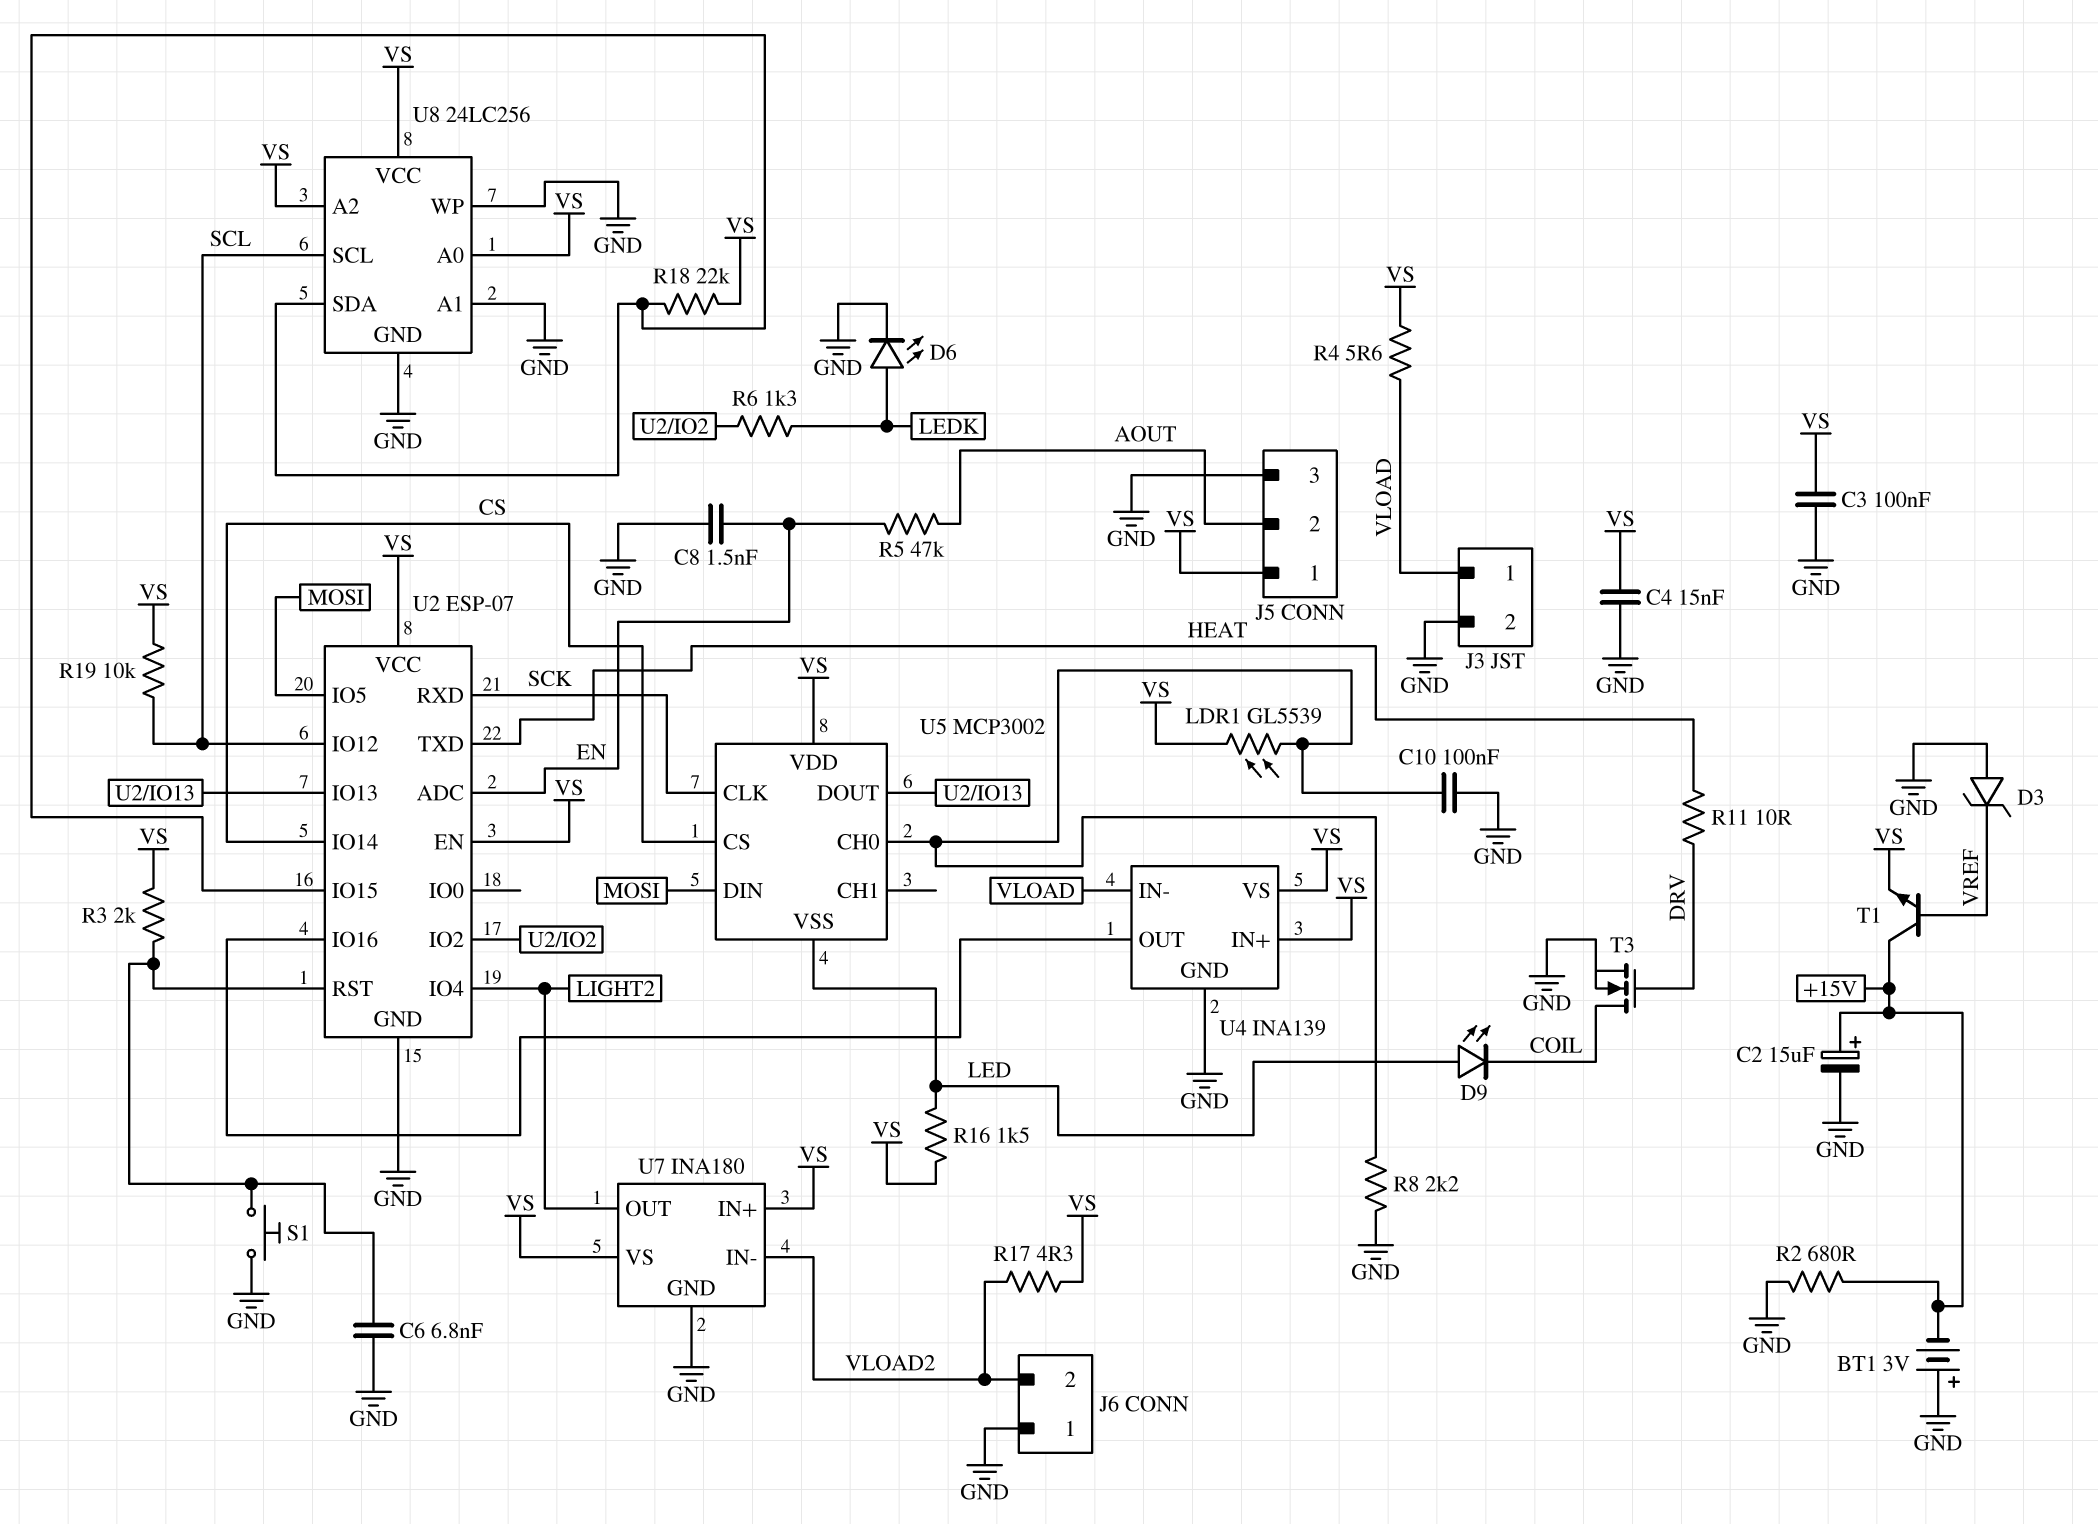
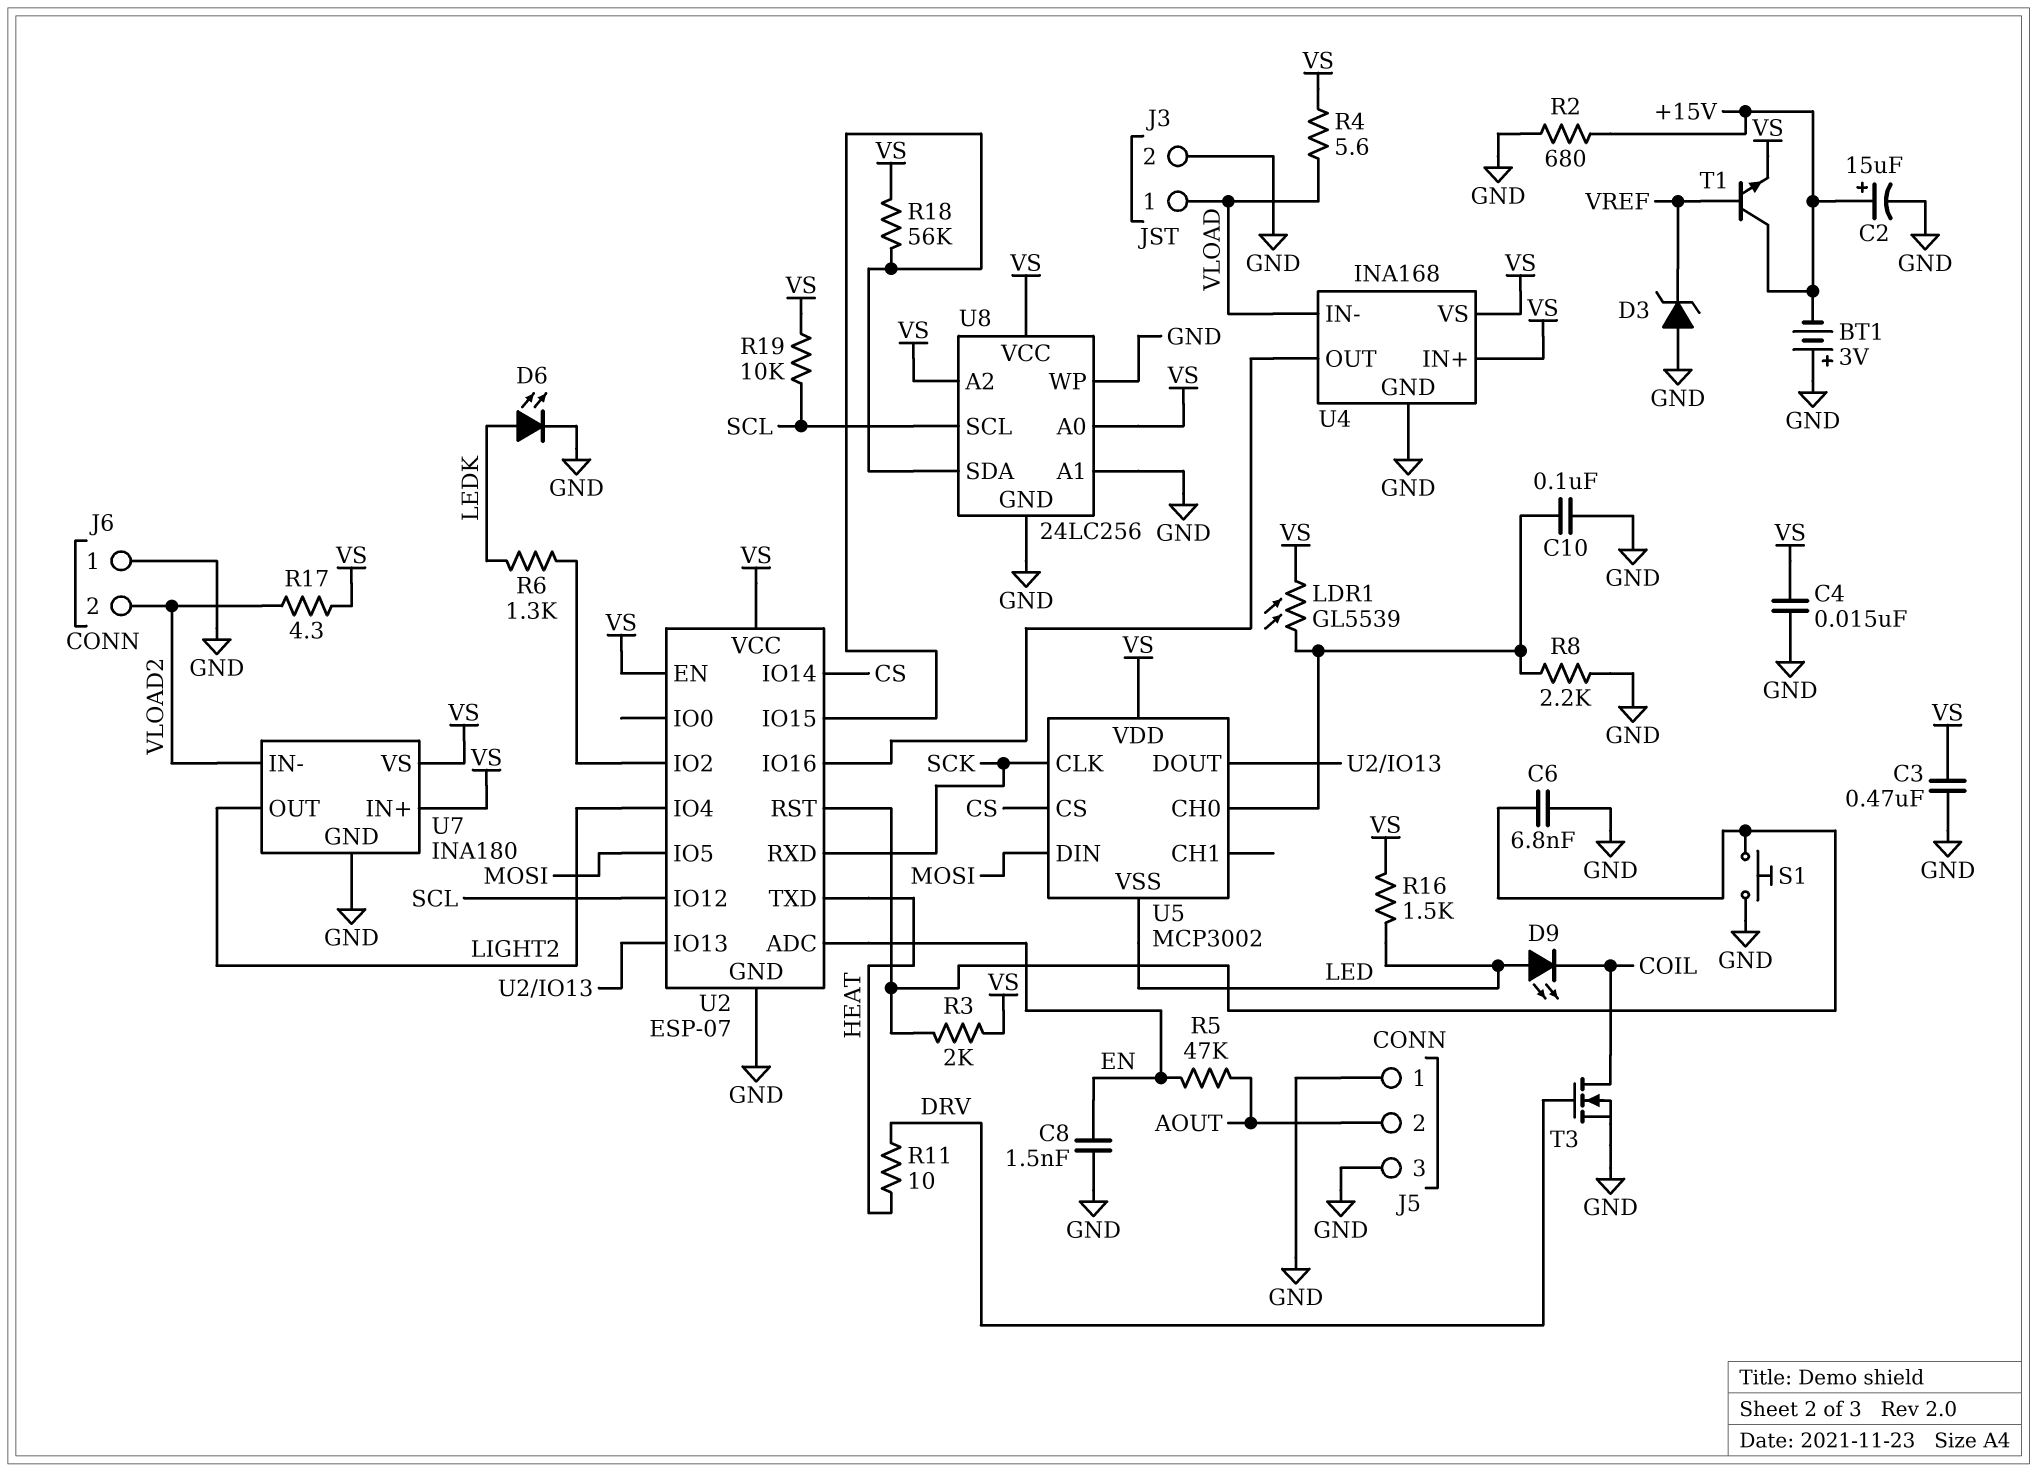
C3: 100nF (GND, VS) -> 470nF (GND, VS)
J5 pin 1: VS -> GND
R18: 22k (U2/IO15, VS) -> 56k (U2/IO15, VS)
U4: INA139 -> INA168

